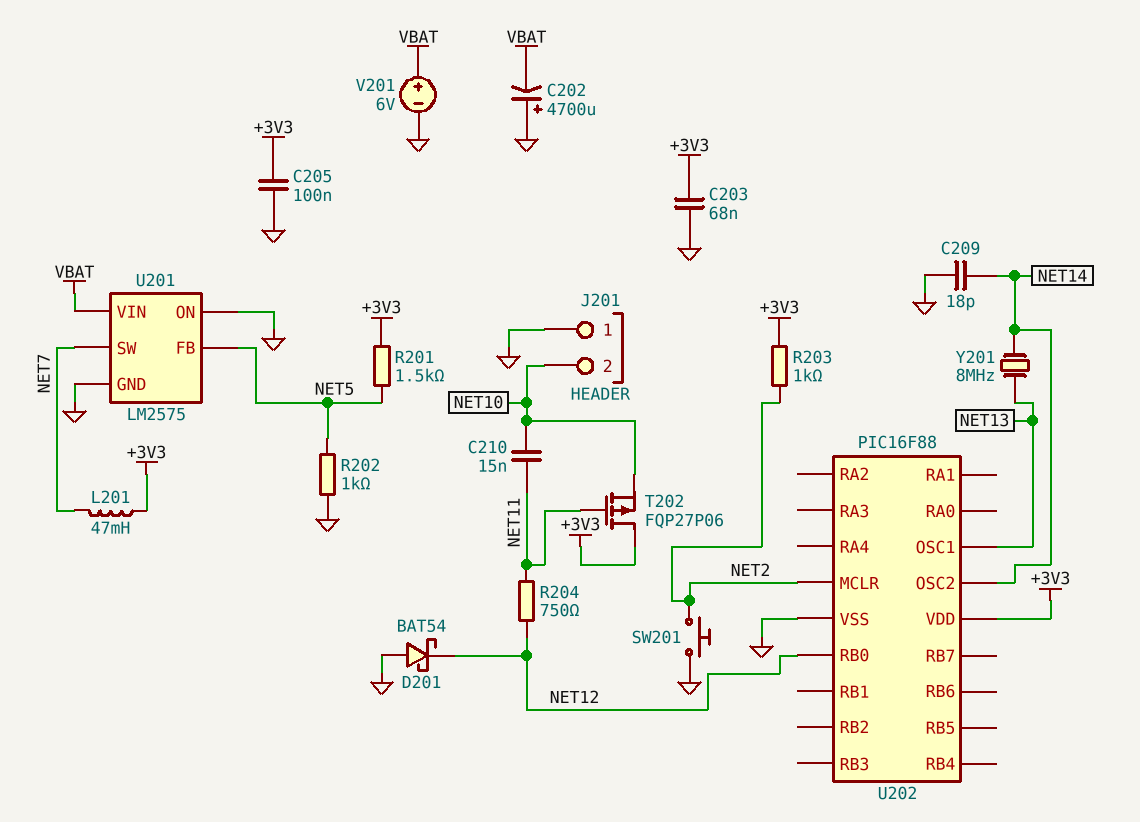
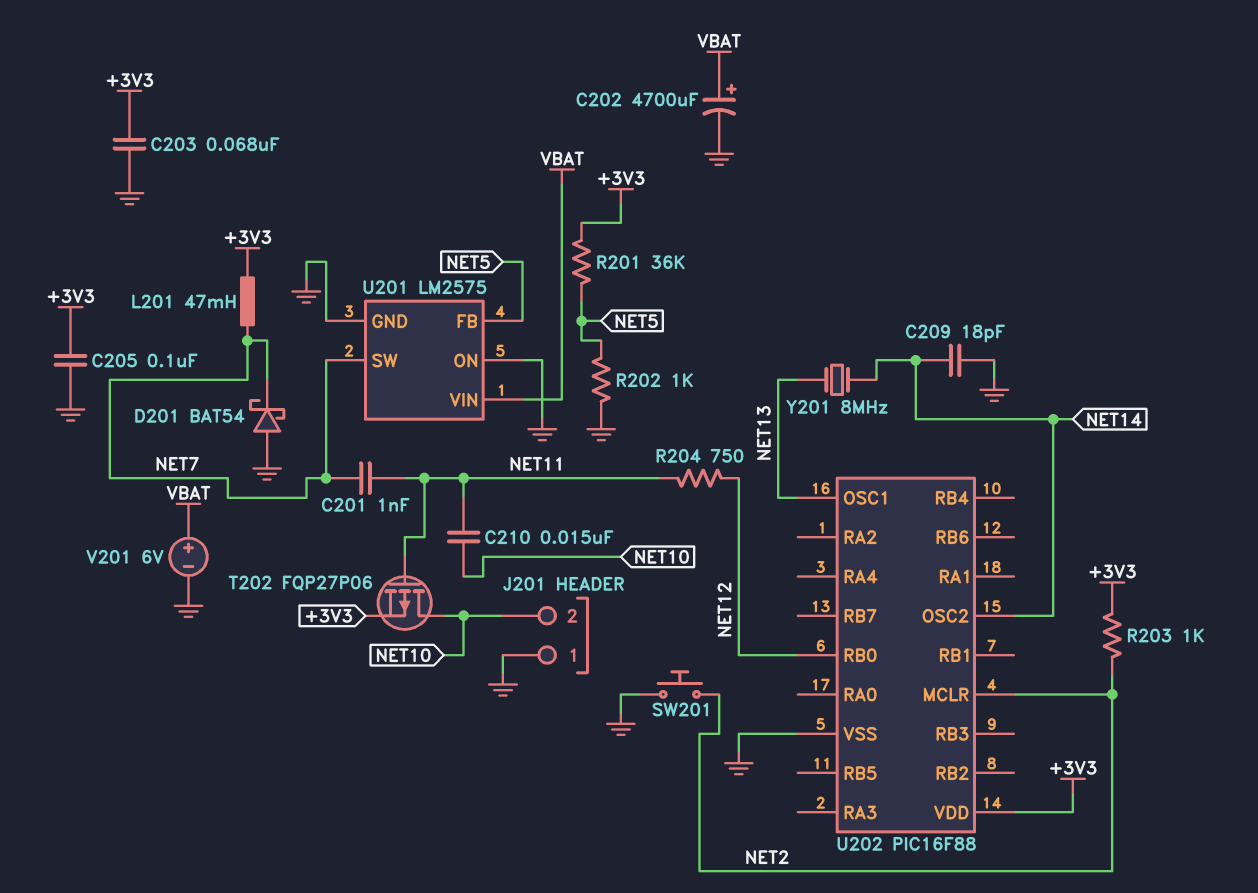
C201: none -> 1nF (NET7, NET11)
C202: 4700uF (plus GND, minus VBAT) -> 4700uF (plus VBAT, minus GND)
D201: schottky BAT54 (A GND, K NET12) -> schottky BAT54 (A GND, K NET7)
R201: 1.5k (+3V3, NET5) -> 36k (+3V3, NET5)
T202: PMOS FQP27P06 (G NET11, D +3V3, S NET10) -> PMOS FQP27P06 (G NET11, D NET10, S +3V3)

